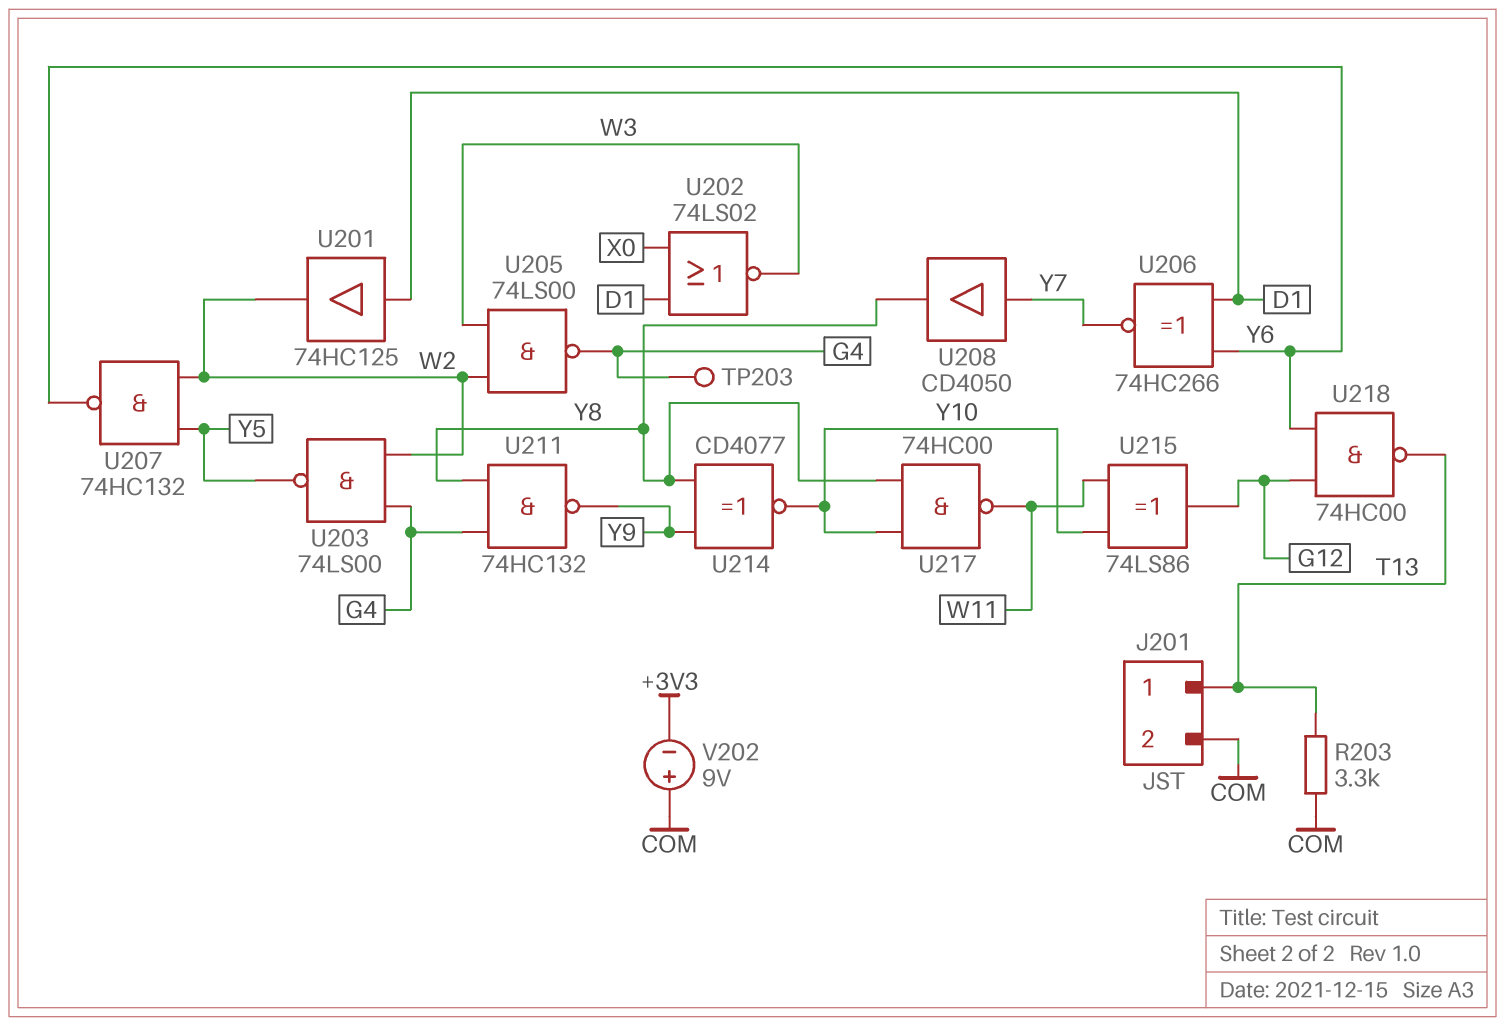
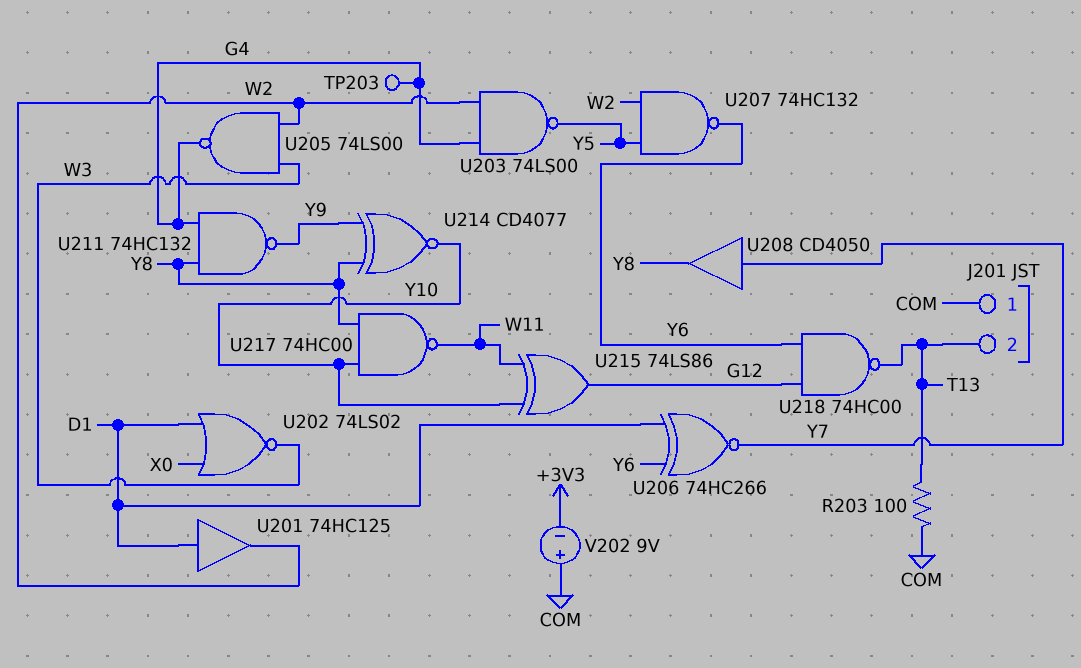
J201 pin 1: T13 -> COM
J201 pin 2: COM -> T13
R203: 3.3k (COM, T13) -> 100 (COM, T13)

